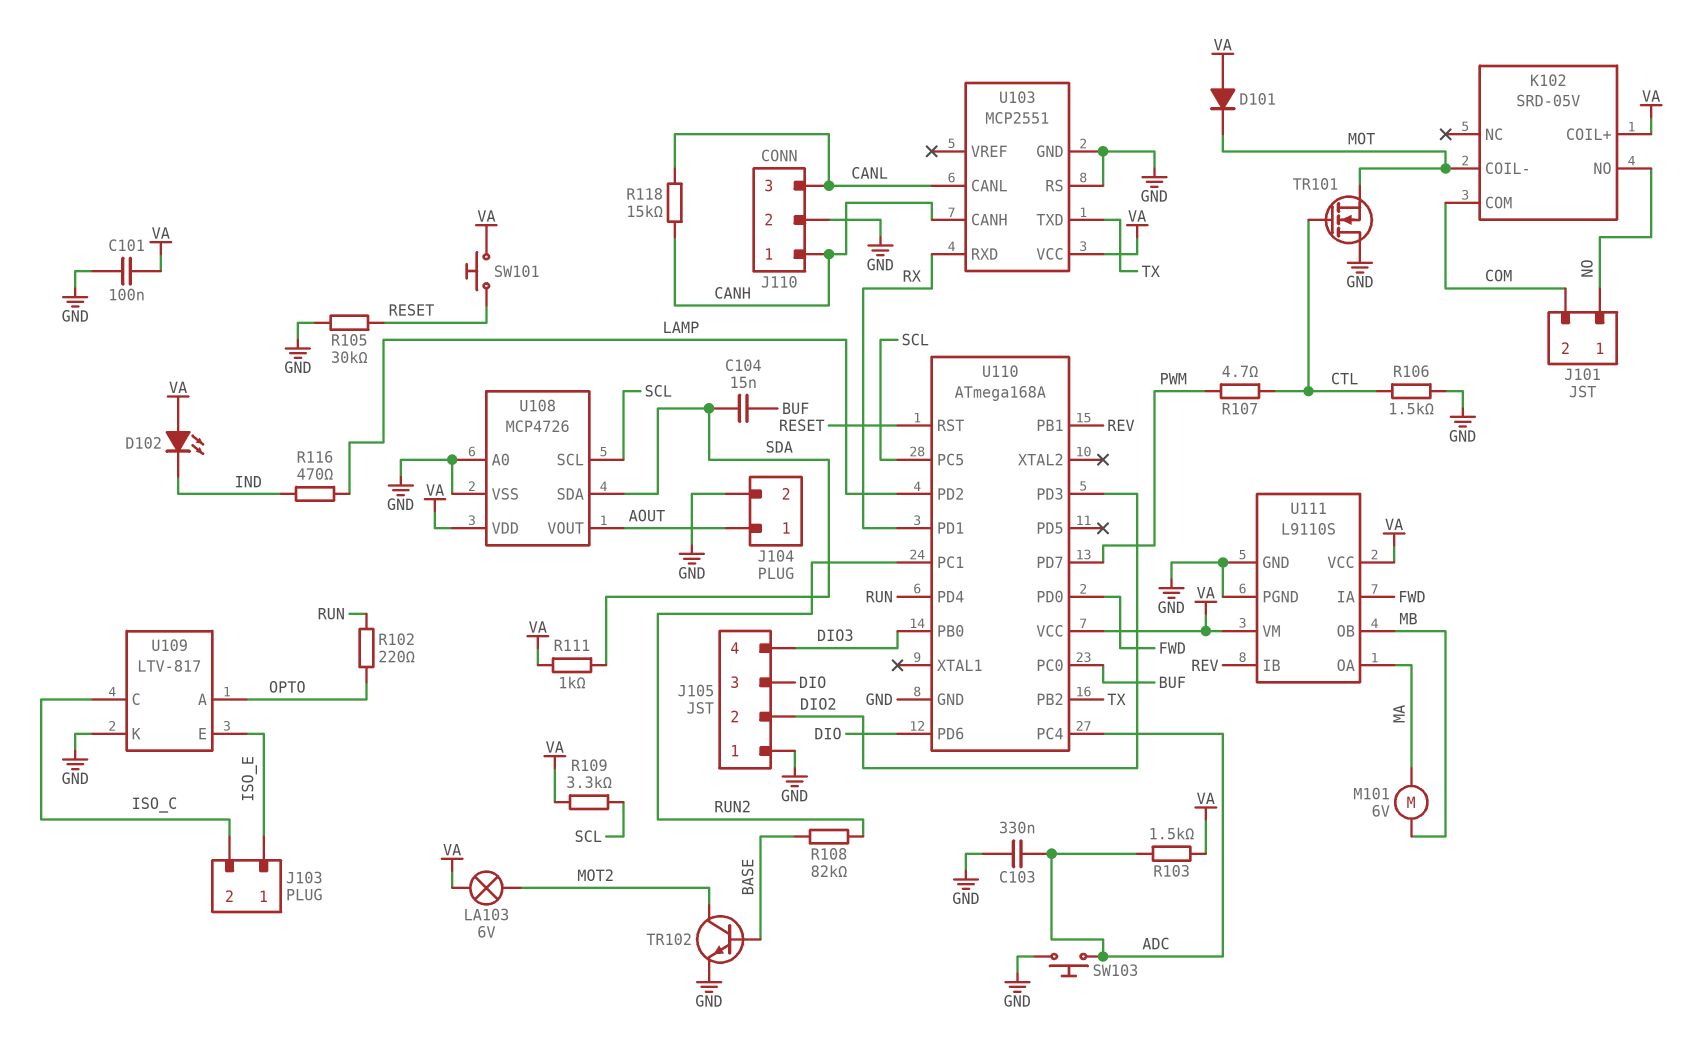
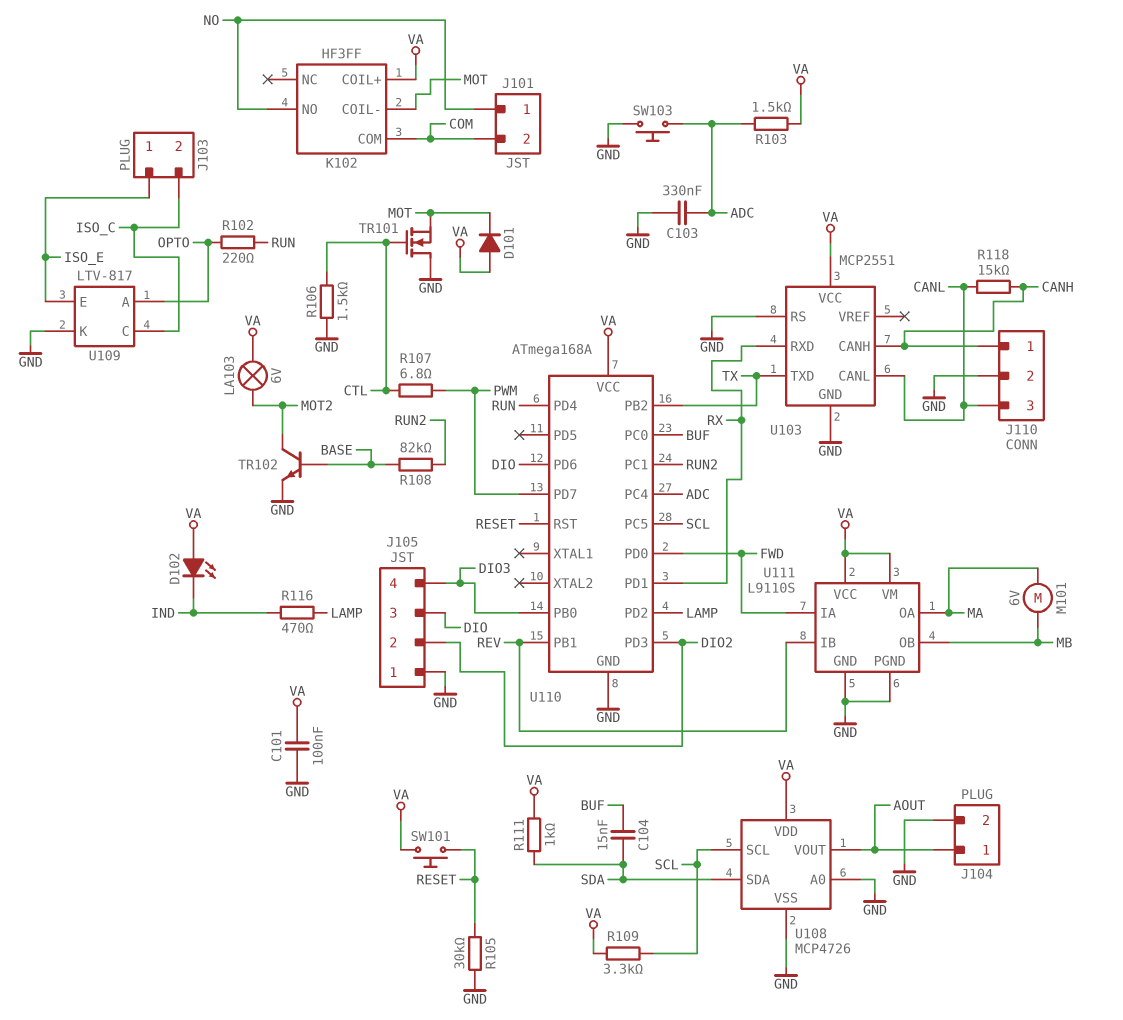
K102: SRD-05V -> HF3FF
R107: 4.7 (CTL, PWM) -> 6.8 (CTL, PWM)

